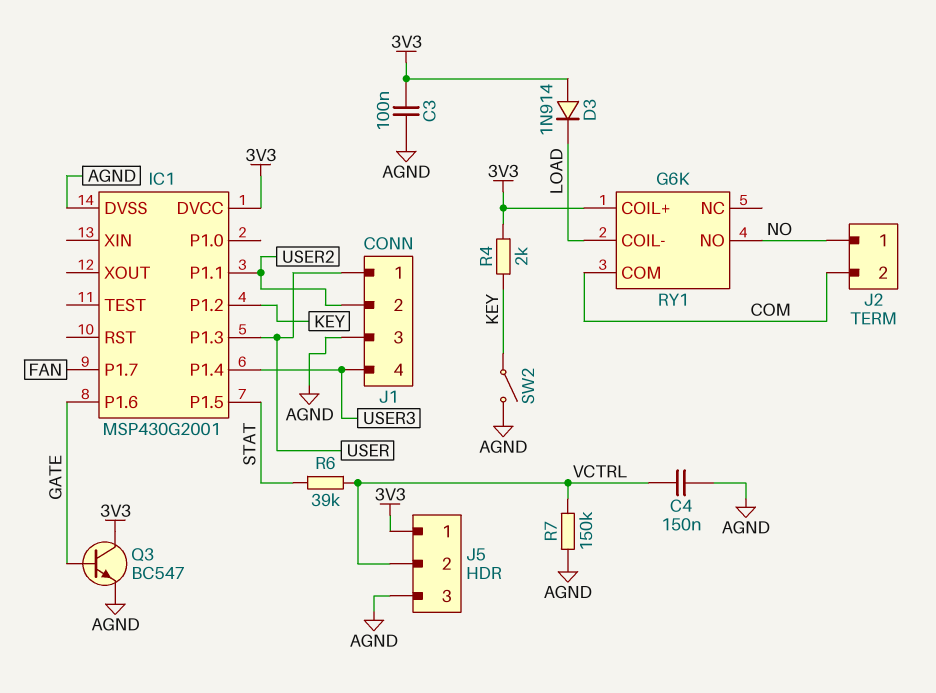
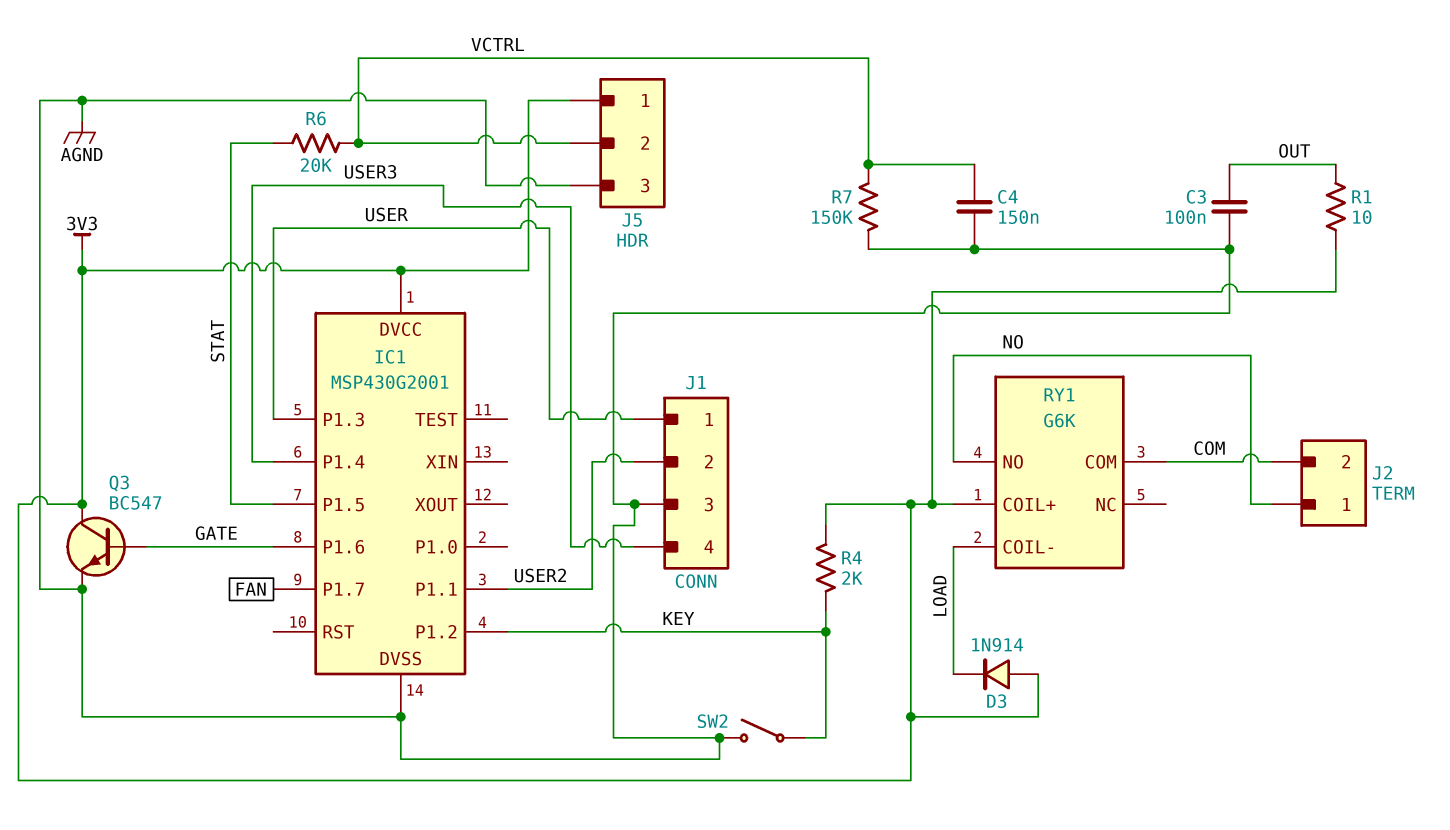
C3: 100nF (3V3, AGND) -> 100nF (AGND, OUT)
R1: none -> 10 (3V3, OUT)
R6: 39k (STAT, VCTRL) -> 20k (STAT, VCTRL)

